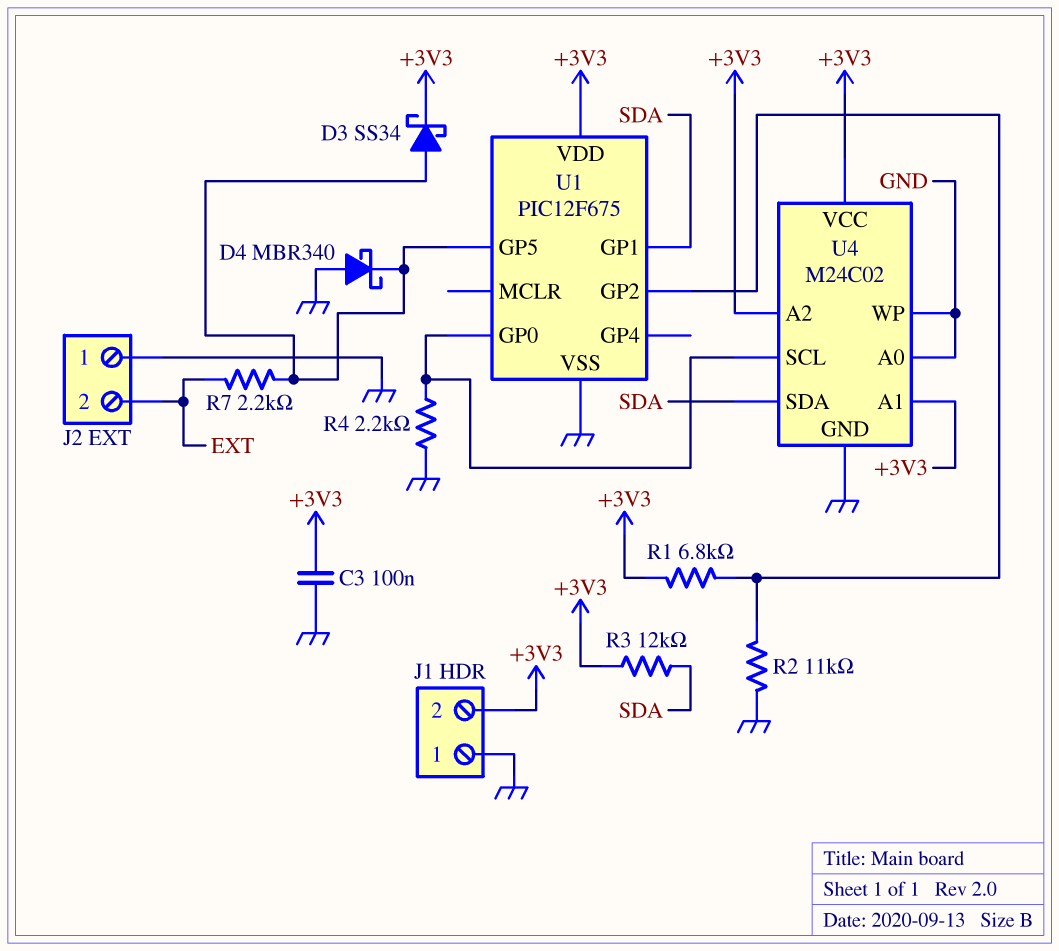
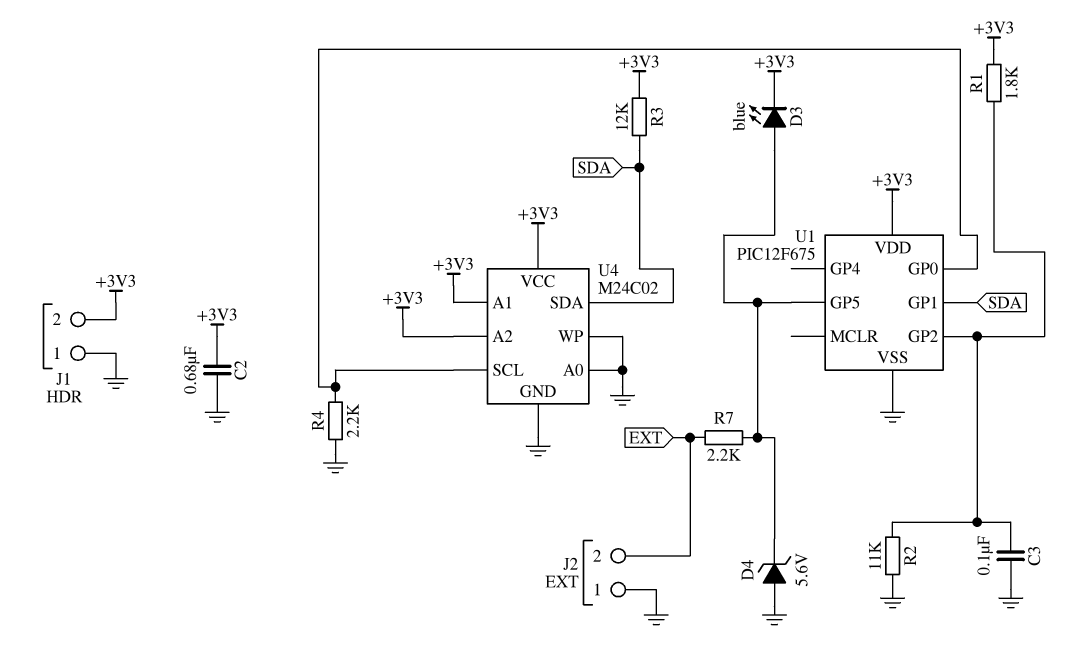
C2: none -> 680nF (+3V3, GND)
C3: 100nF (+3V3, GND) -> 100nF (GND, U1/GP2)
D3: schottky SS34 (A U1/GP5, K +3V3) -> LED blue (A U1/GP5, K +3V3)
D4: schottky MBR340 (A GND, K U1/GP5) -> zener 5.6V (A GND, K U1/GP5)
R1: 6.8k (+3V3, U1/GP2) -> 1.8k (+3V3, U1/GP2)

